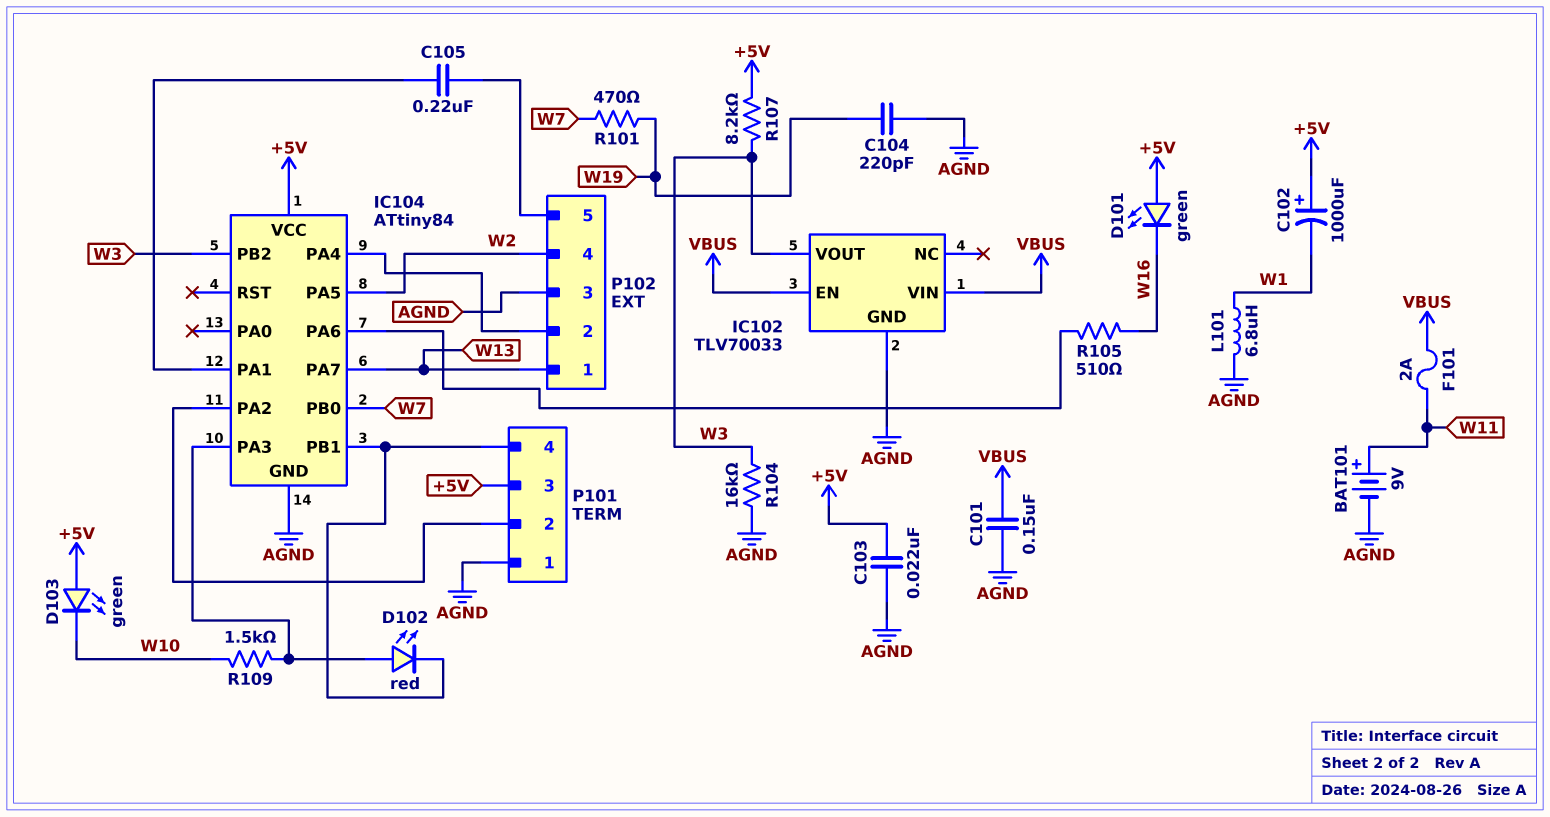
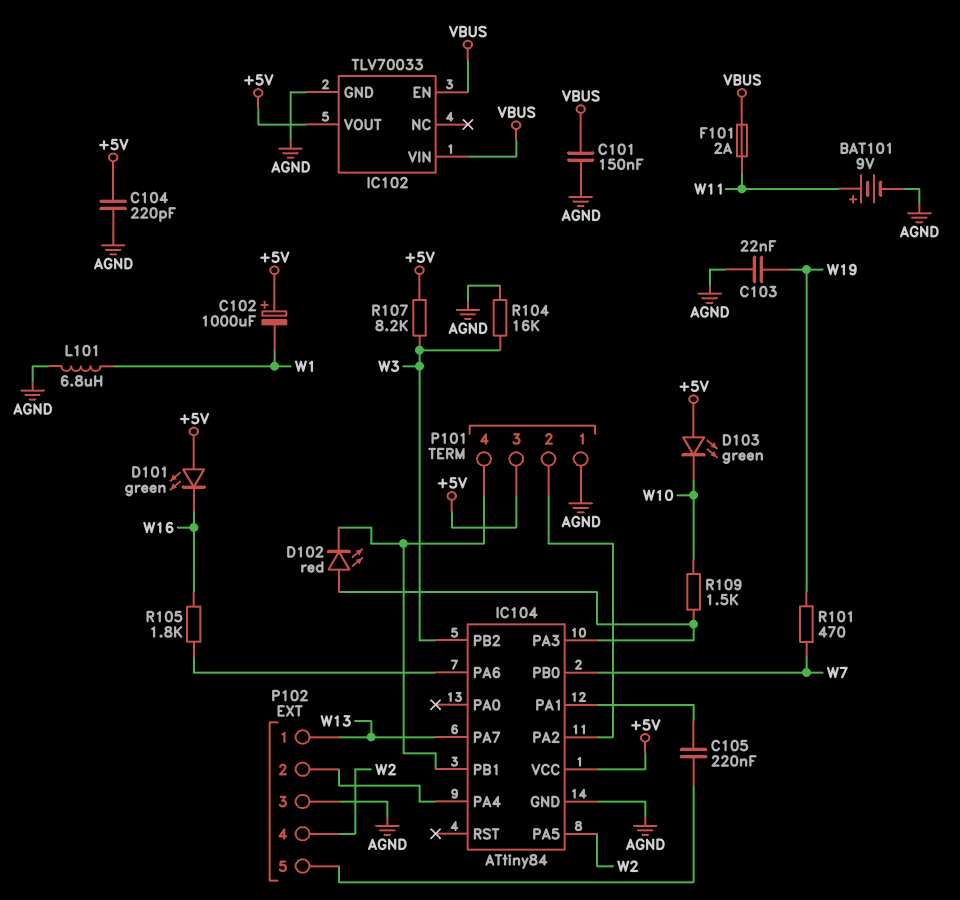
C103: 22nF (+5V, AGND) -> 22nF (AGND, W19)
C104: 220pF (AGND, W19) -> 220pF (+5V, AGND)
IC102 pin VOUT: W3 -> +5V
R105: 510 (IC104/PA6, W16) -> 1.8k (IC104/PA6, W16)

